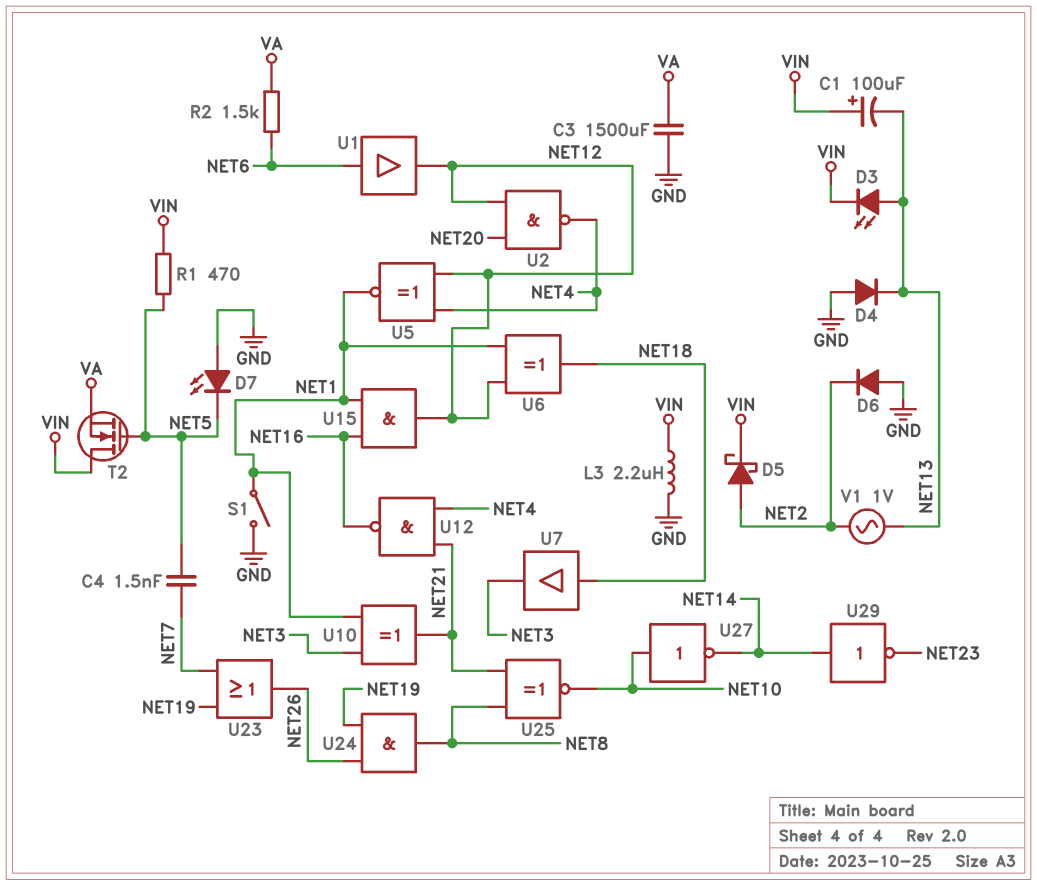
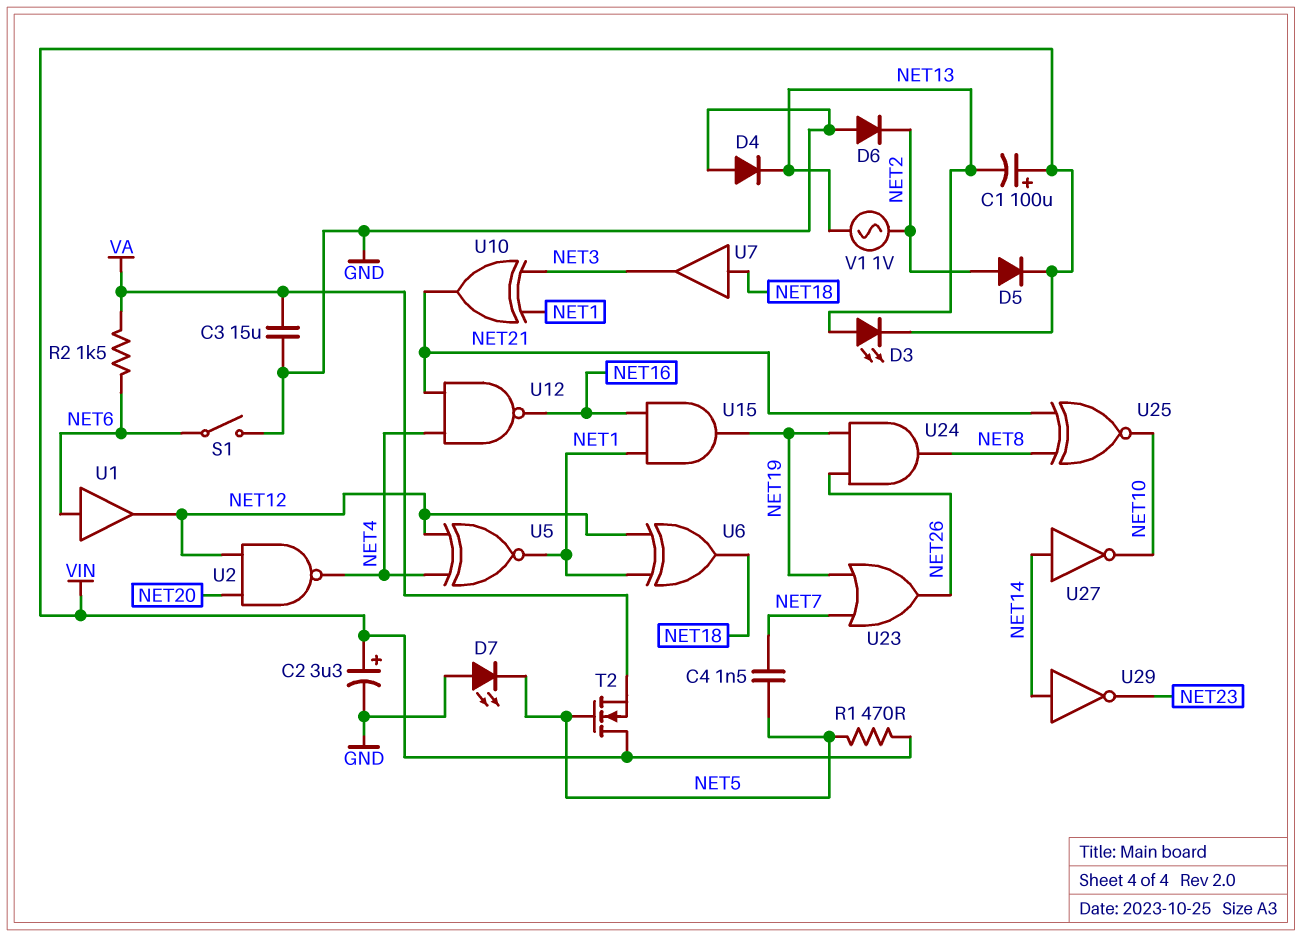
C2: none -> 3.3uF (plus VIN, minus GND)
C3: 1500uF (GND, VA) -> 15uF (GND, VA)
D5: schottky (A NET2, K VIN) -> diode (A NET2, K VIN)
L3: 2.2uH (GND, VIN) -> none
S1: switch (GND, NET1) -> switch (GND, NET6)
U15: AND (in NET1, in NET16, out NET12) -> AND (in NET1, in NET16, out NET19)
U27: NOT (in NET10, out NET14) -> NOT (in NET14, out NET10)

